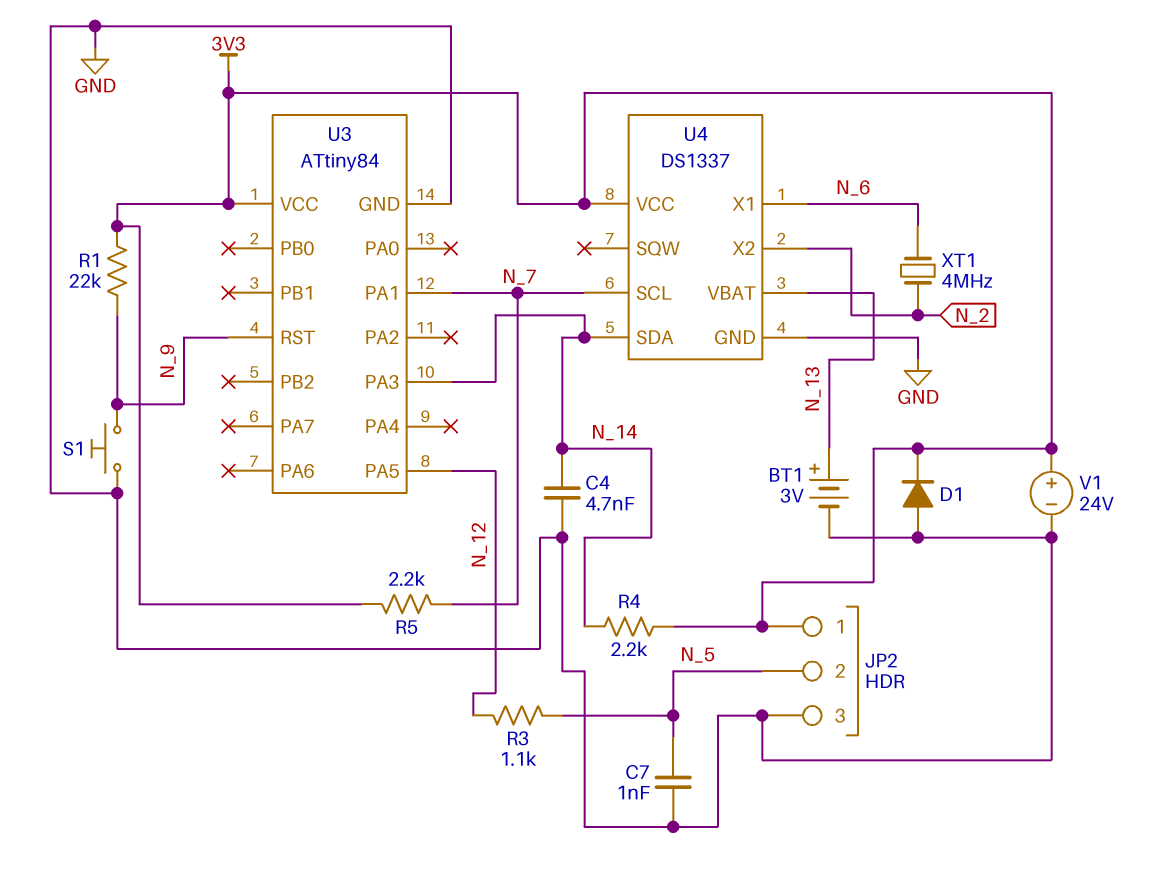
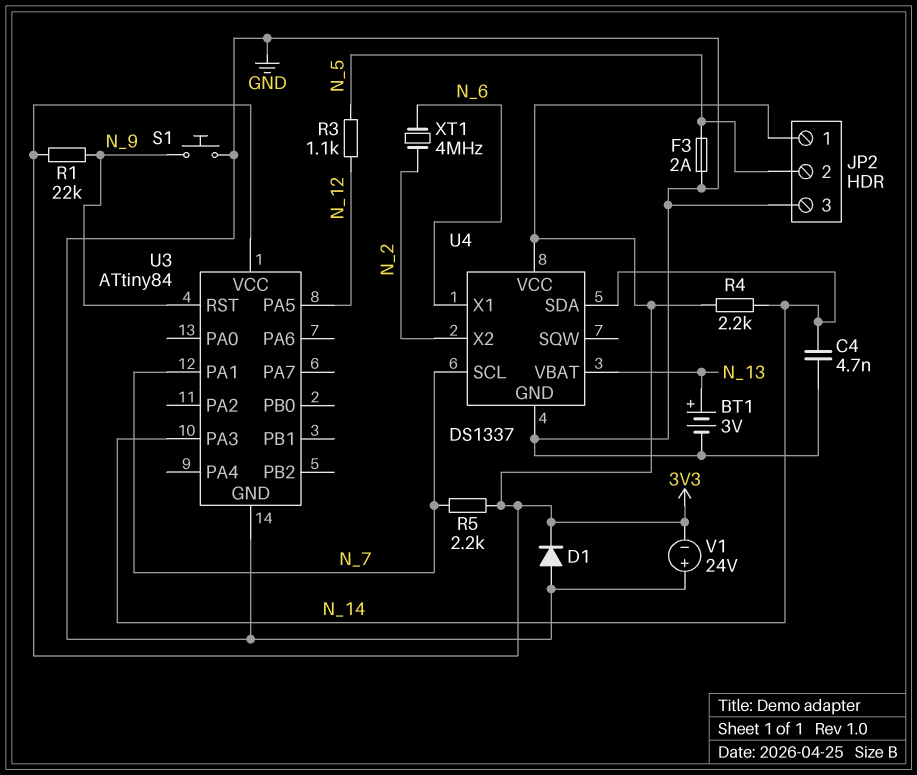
C7: 1nF (GND, N_5) -> none
F3: none -> 2A (GND, N_5)
V1: 24V (plus 3V3, minus GND) -> 24V (plus GND, minus 3V3)

